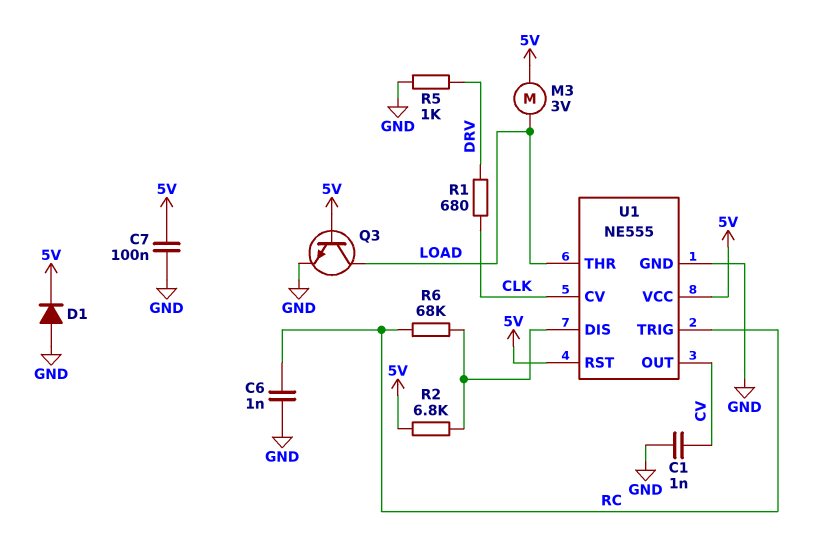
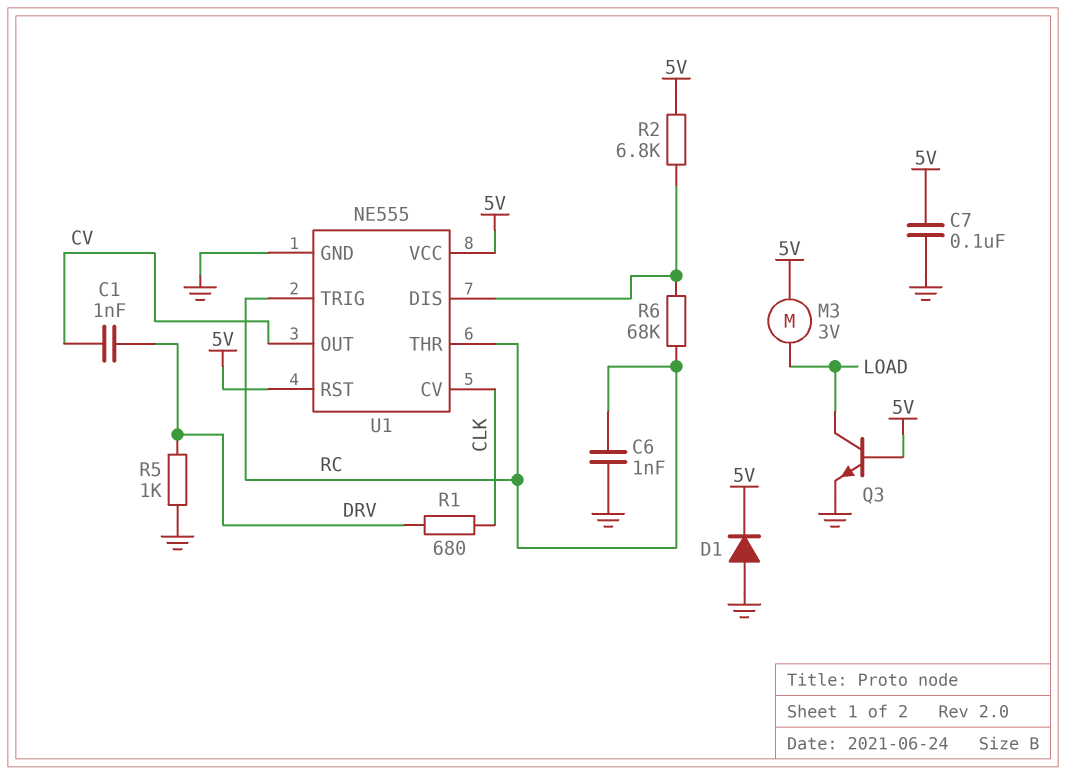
C1: 1nF (CV, GND) -> 1nF (CV, DRV)
U1 pin THR: LOAD -> RC

